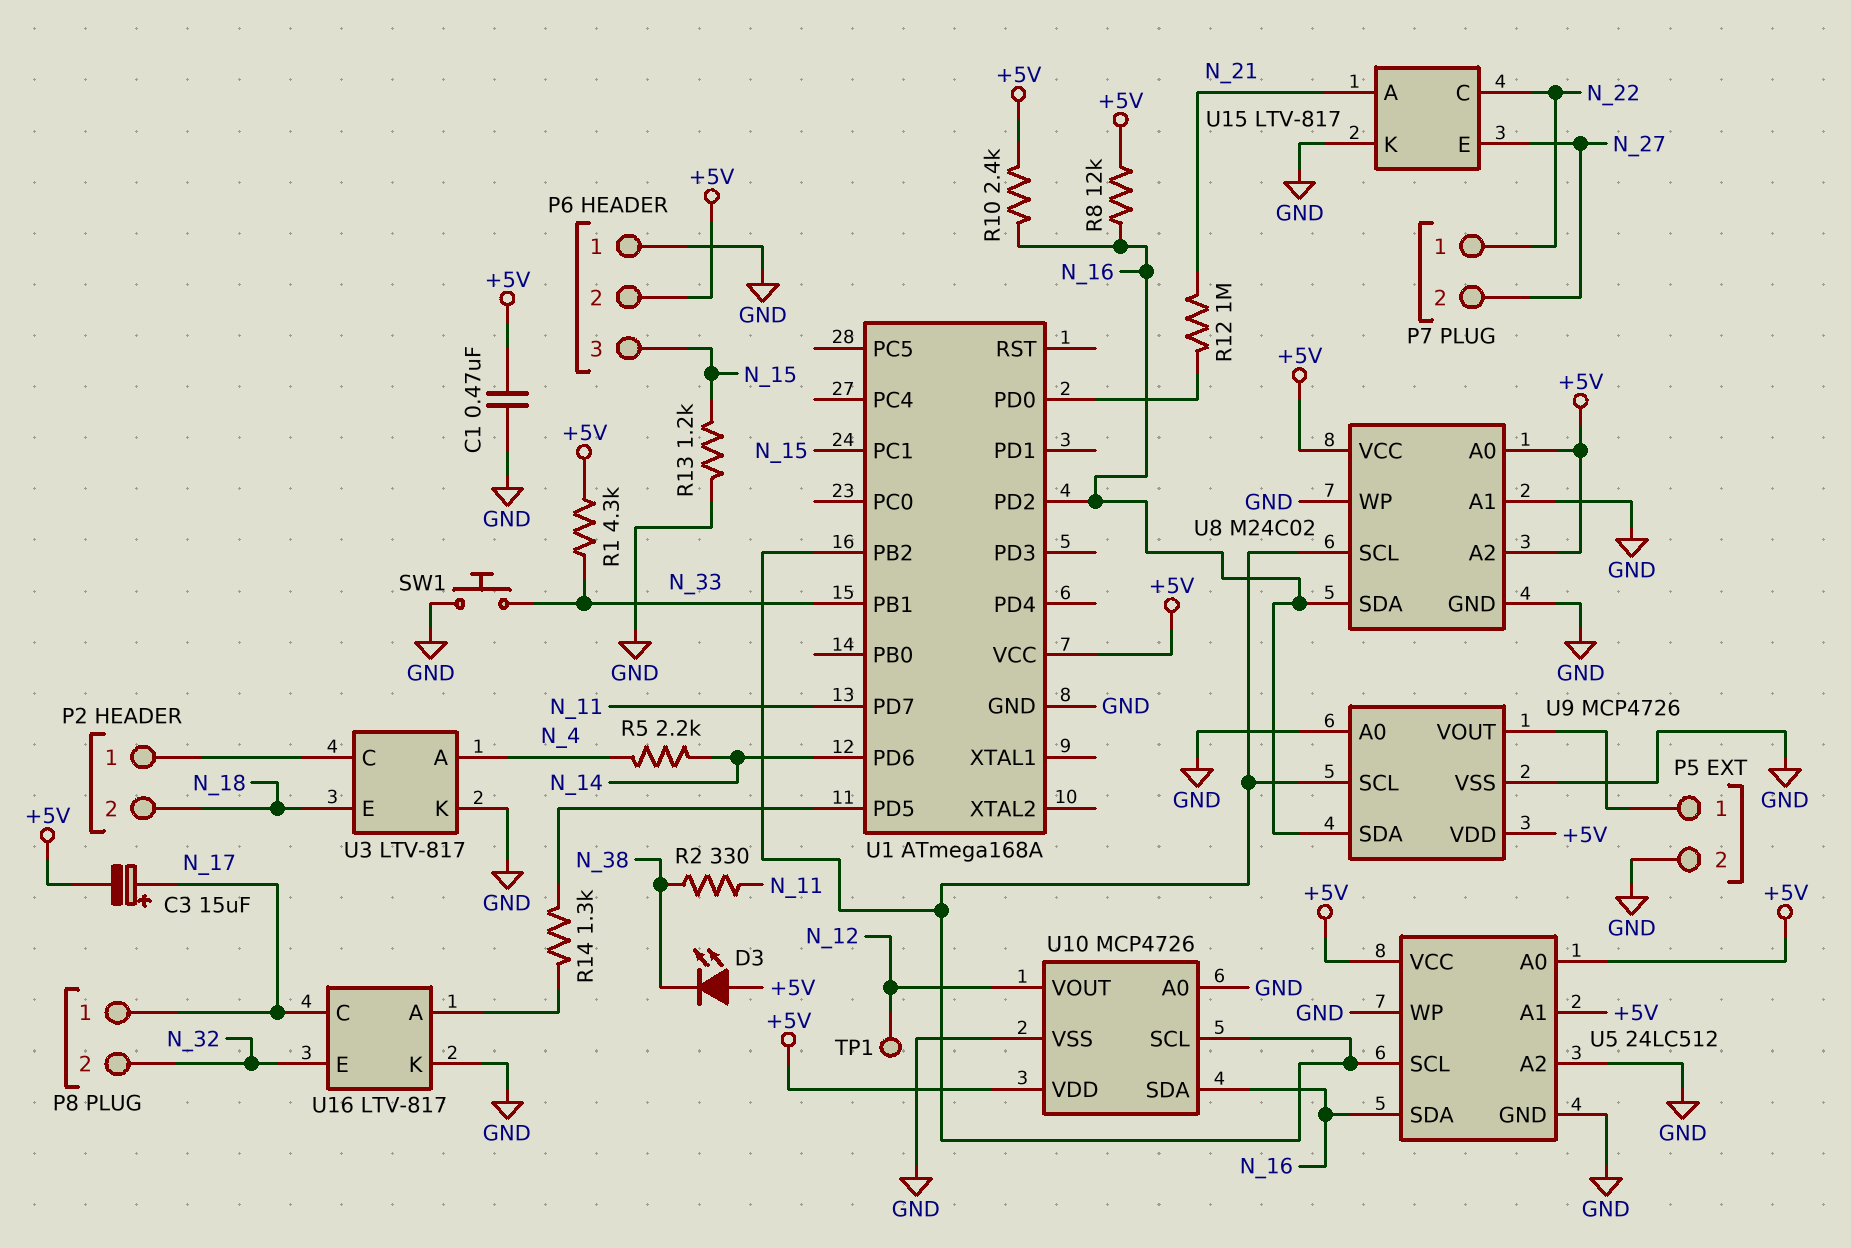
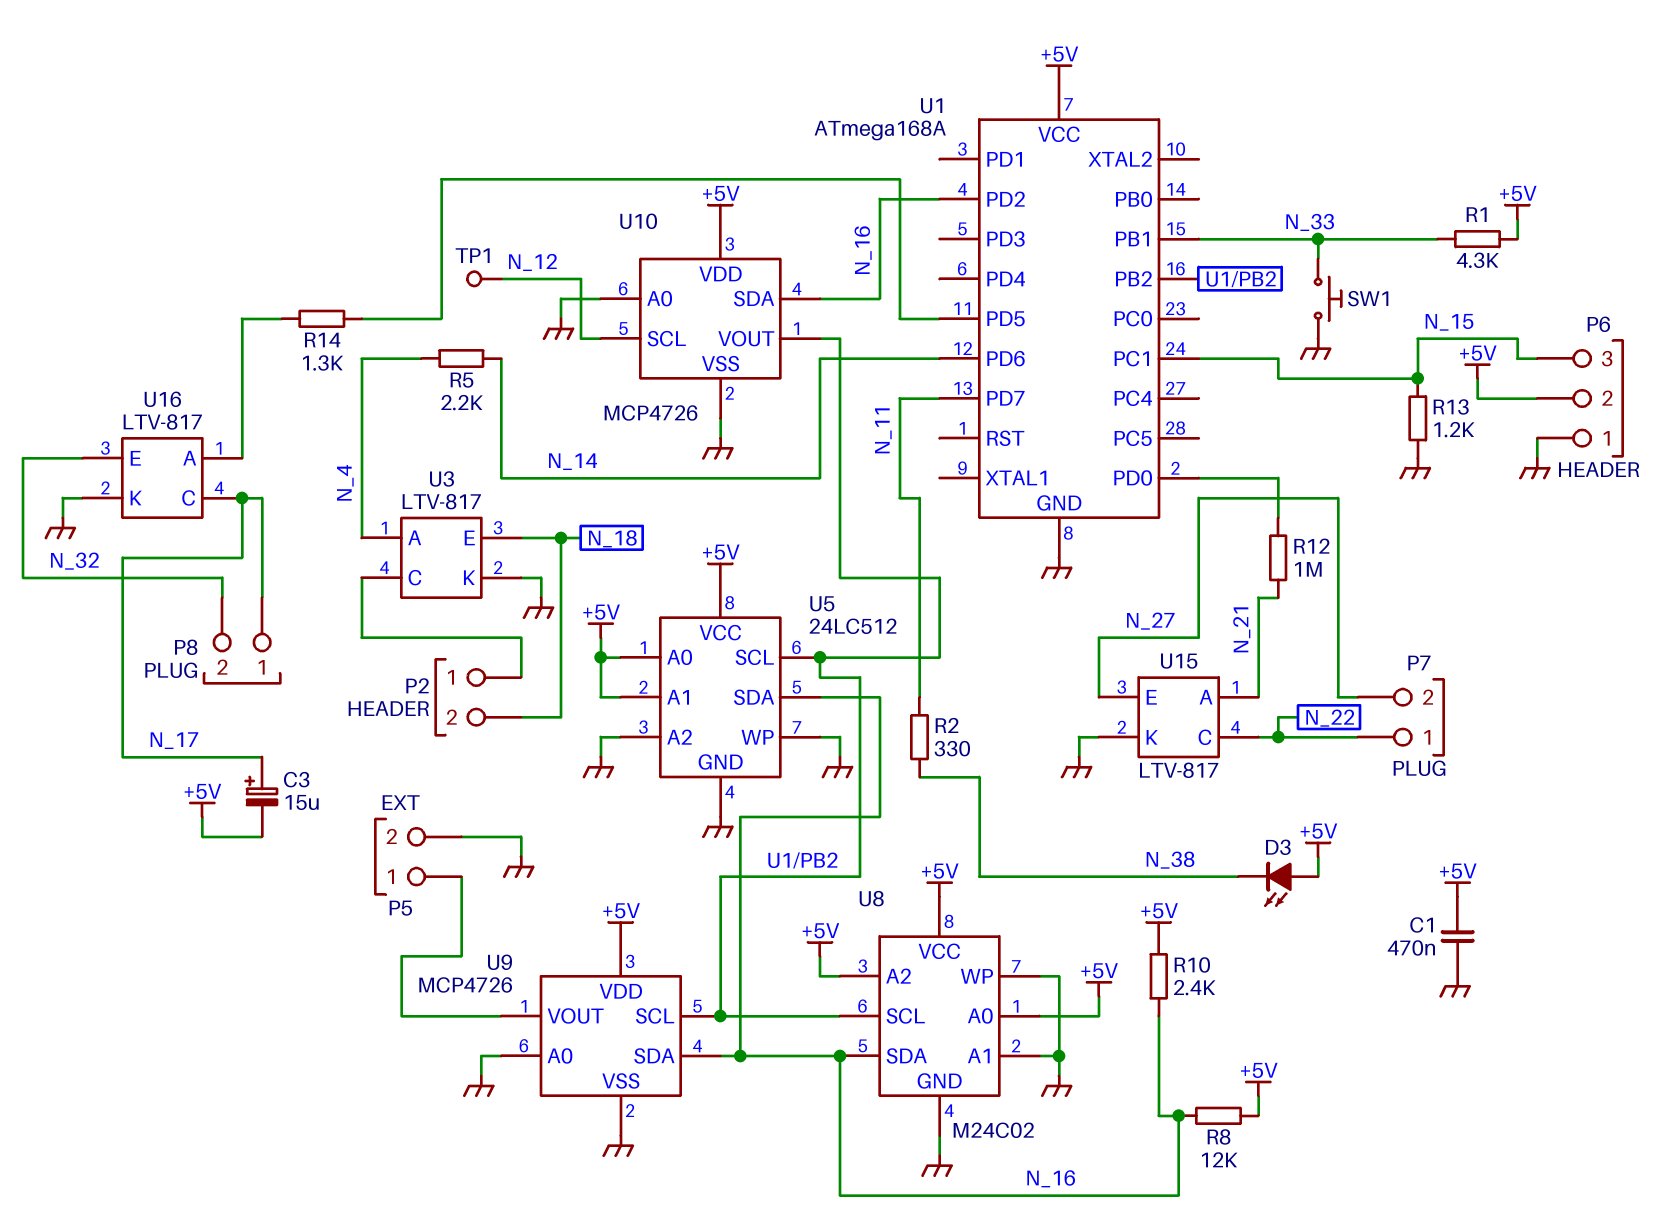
U10 pin SCL: U1/PB2 -> N_12
U10 pin VOUT: N_12 -> U1/PB2

